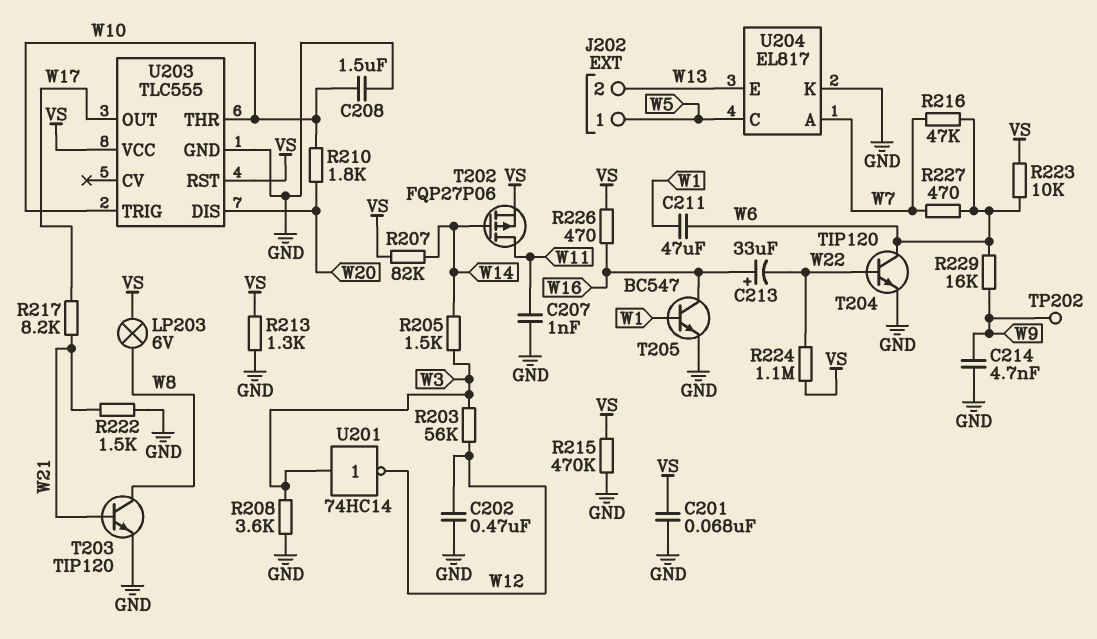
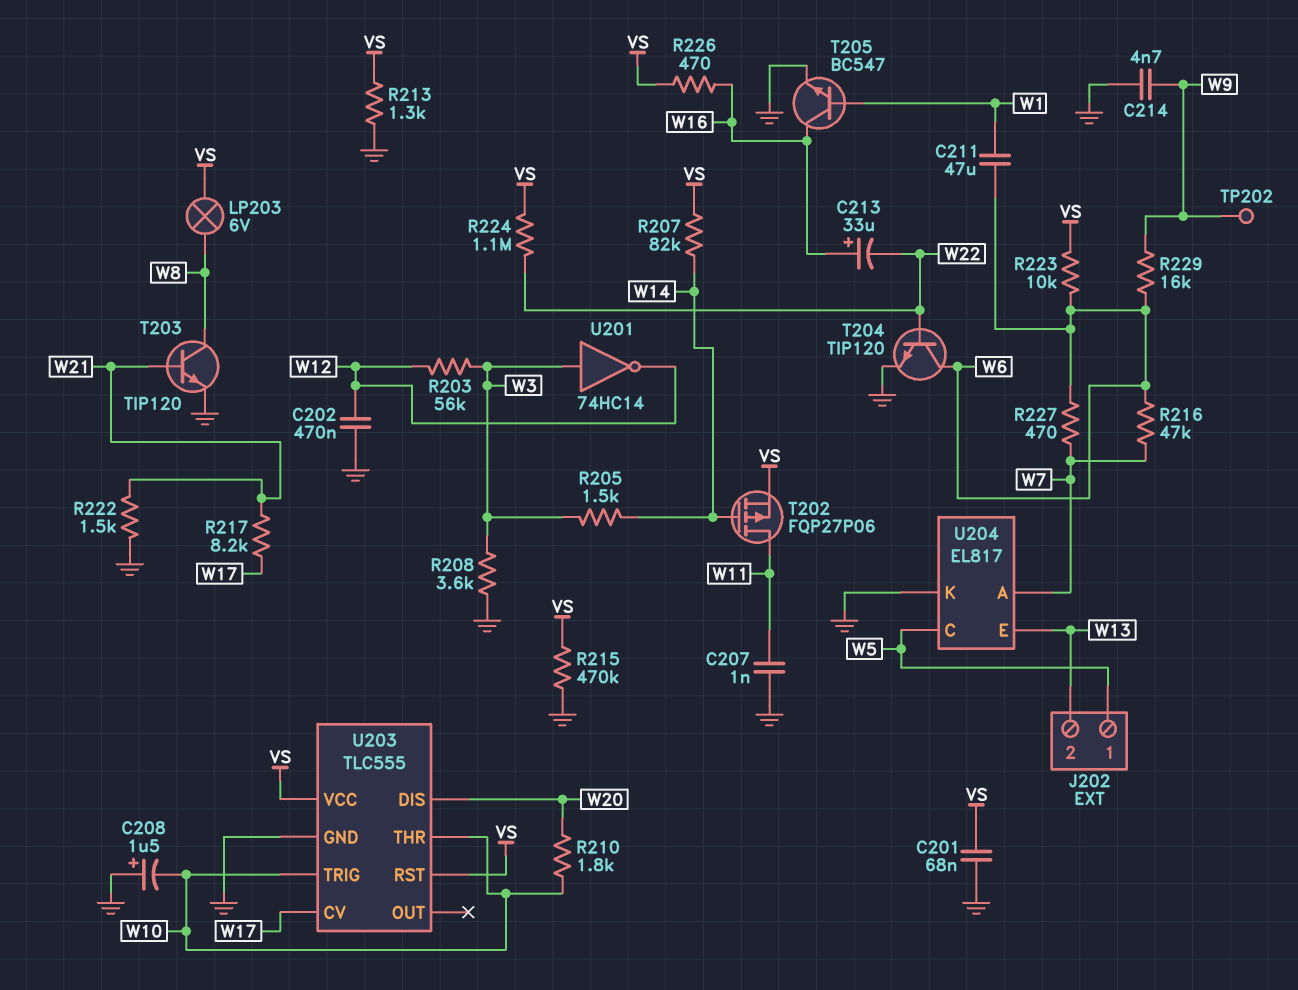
C208: 1.5uF (GND, W10) -> 1.5uF (plus GND, minus W10)
U203 pin CV: none -> W17
U203 pin OUT: W17 -> none

